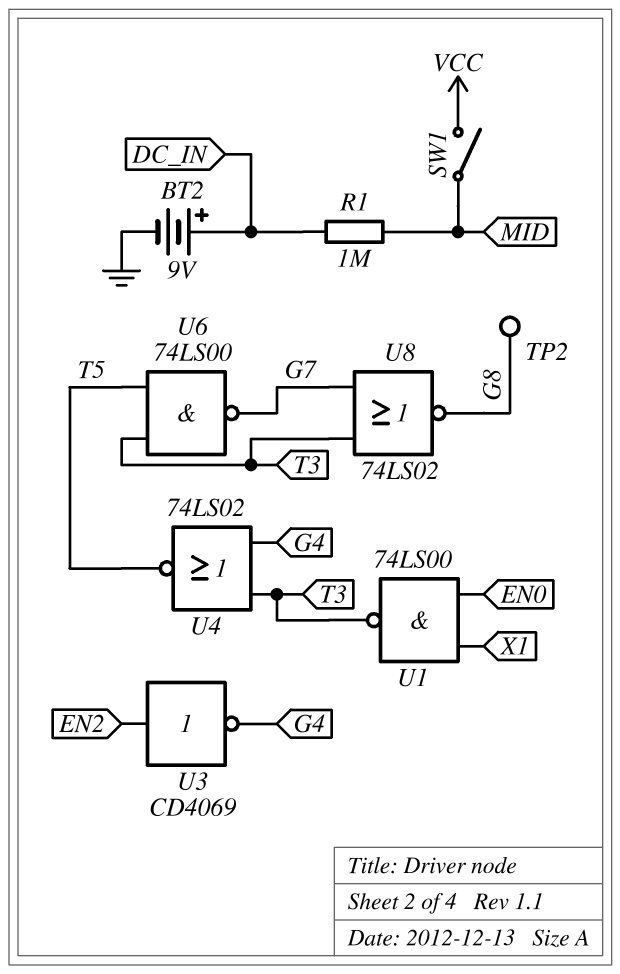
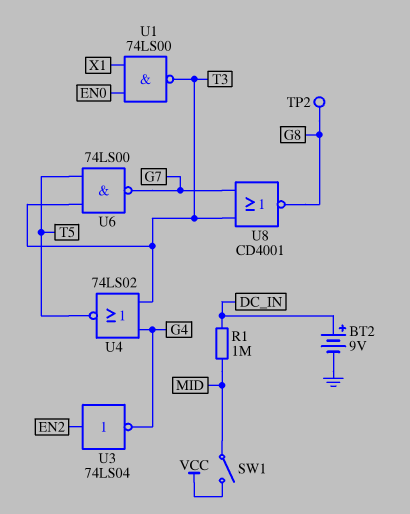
U3: NOT CD4069 (in EN2, out G4) -> NOT 74LS04 (in EN2, out G4)
U8: NOR 74LS02 (in G7, in T3, out G8) -> NOR CD4001 (in G7, in T3, out G8)

